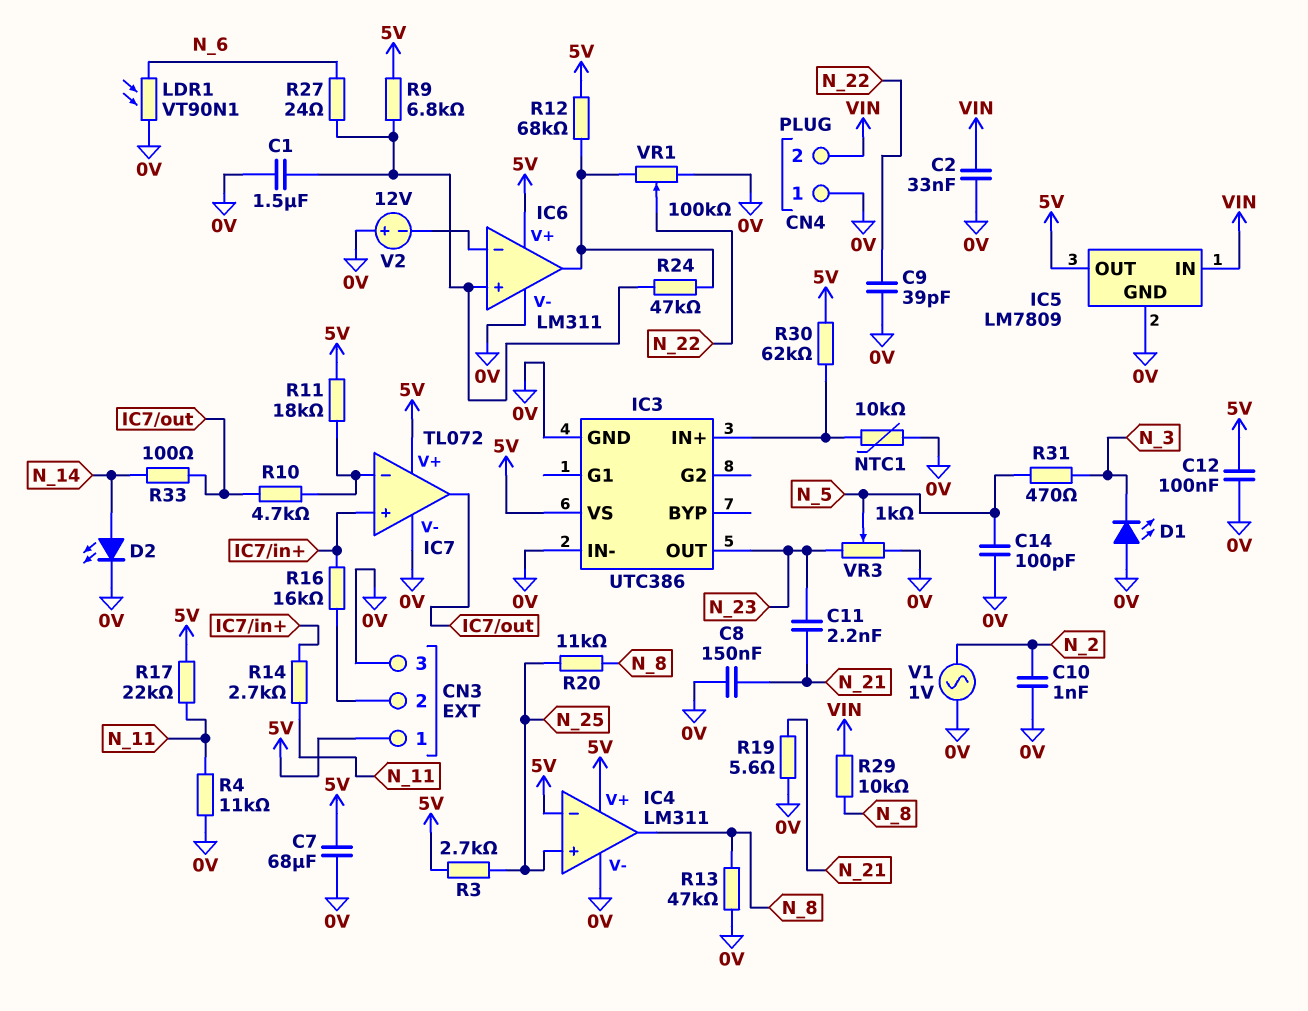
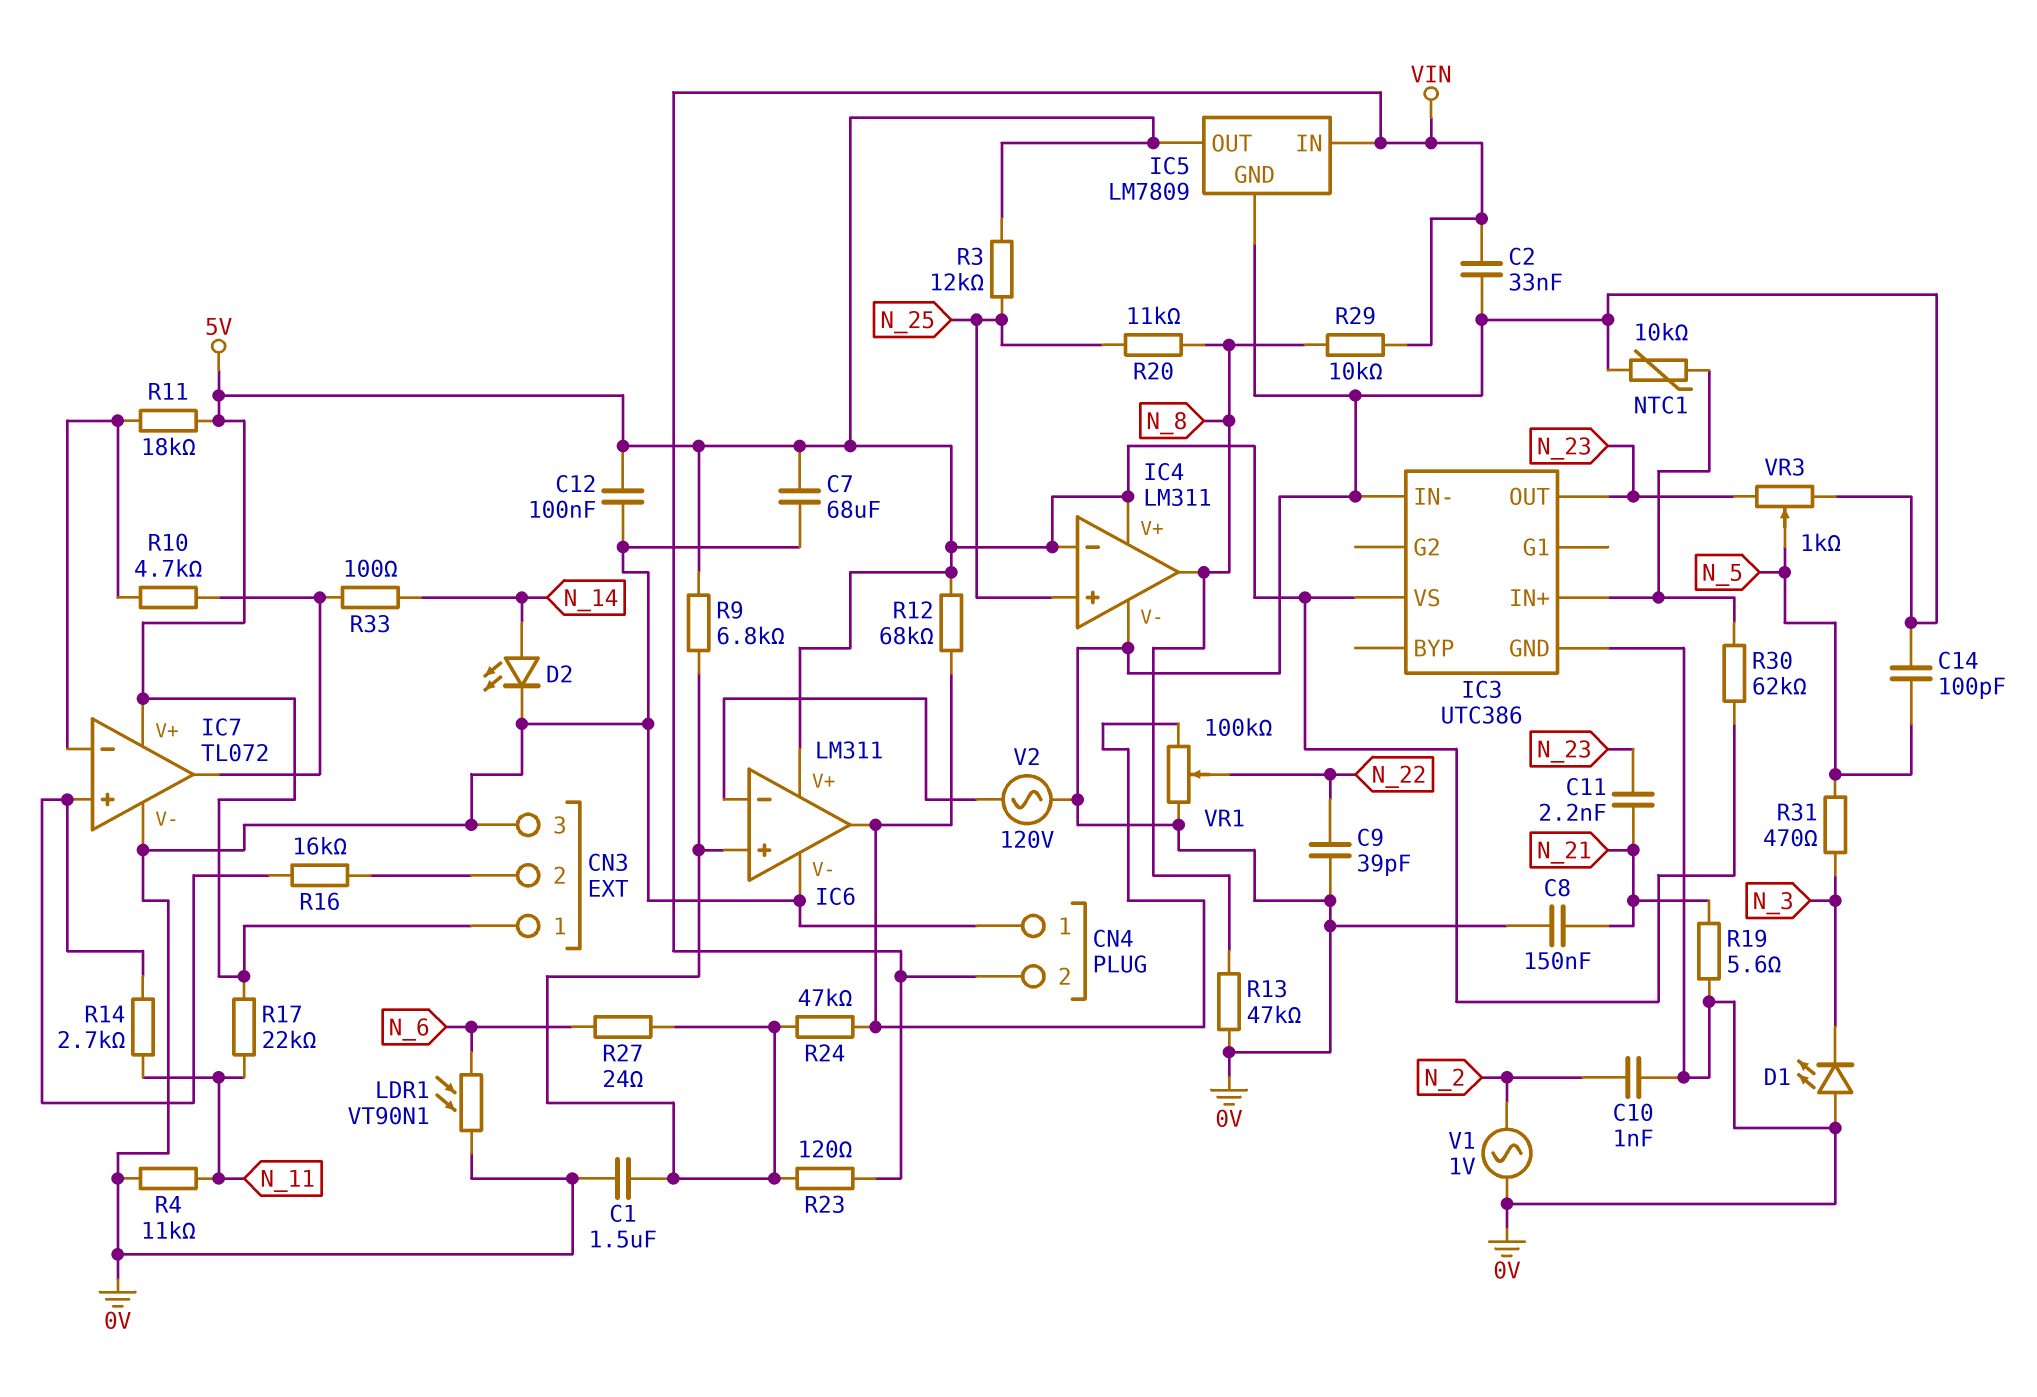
R3: 2.7k (5V, N_25) -> 12k (5V, N_25)
R23: none -> 120 (IC6/in+, VIN)
V2: 12V (plus 0V, minus IC6/in-) -> AC 120V (0V, IC6/in-)

